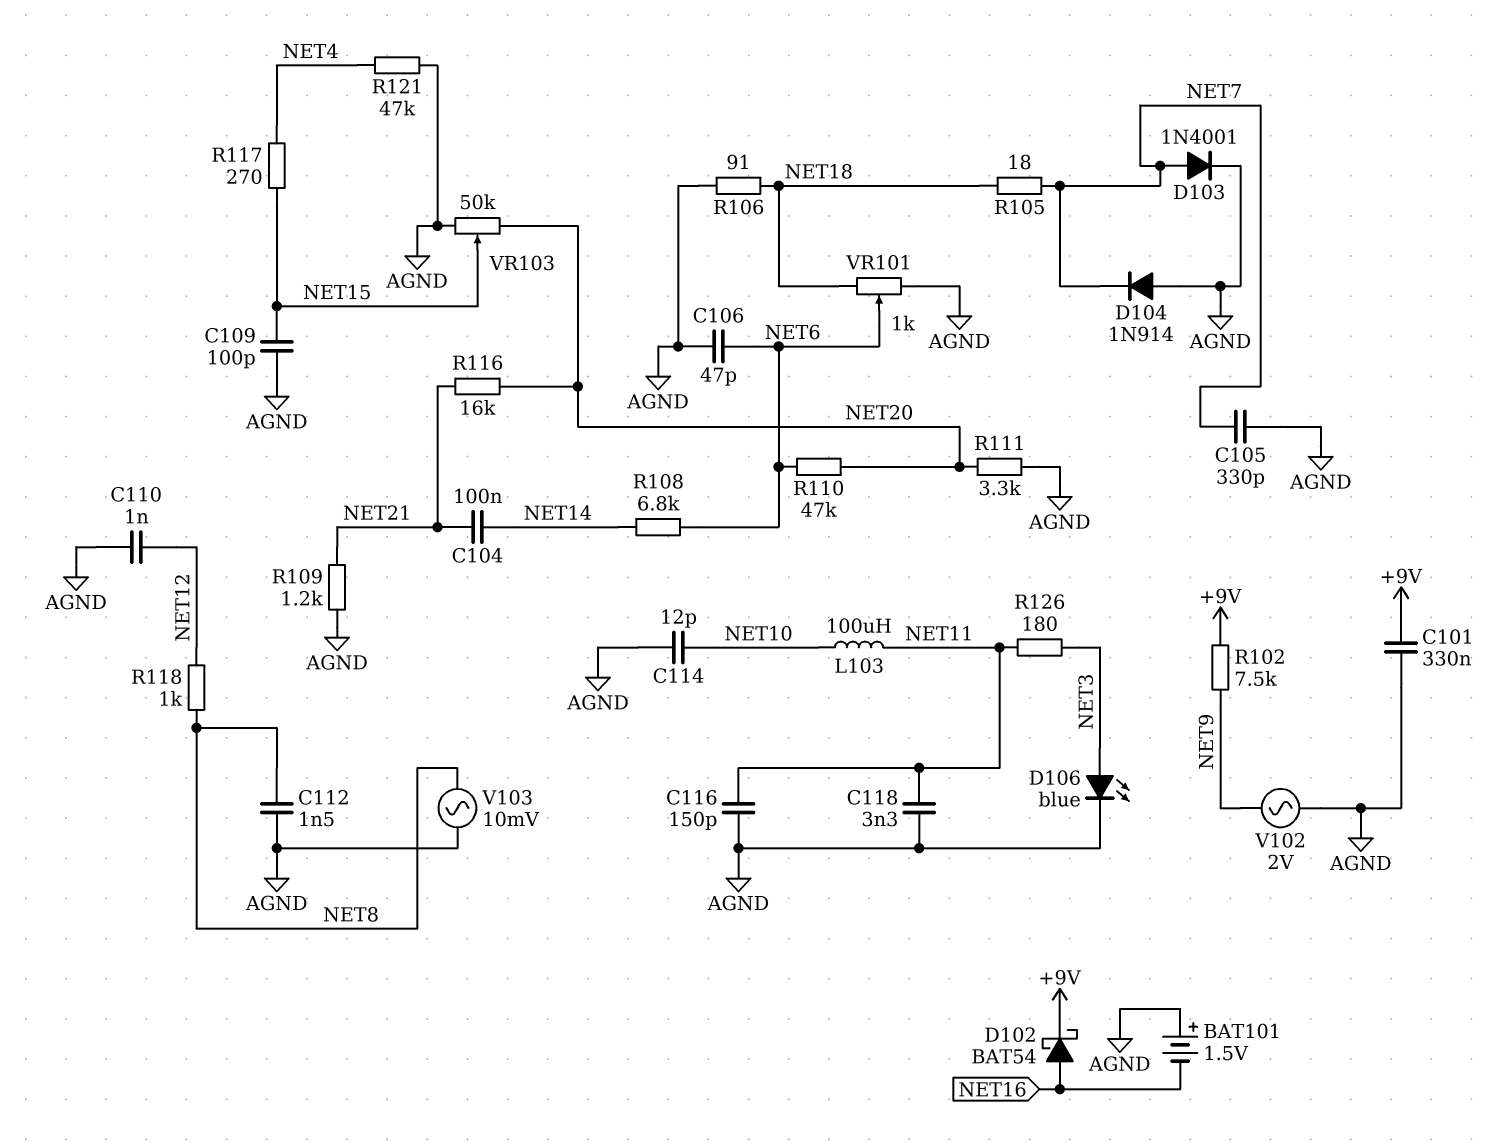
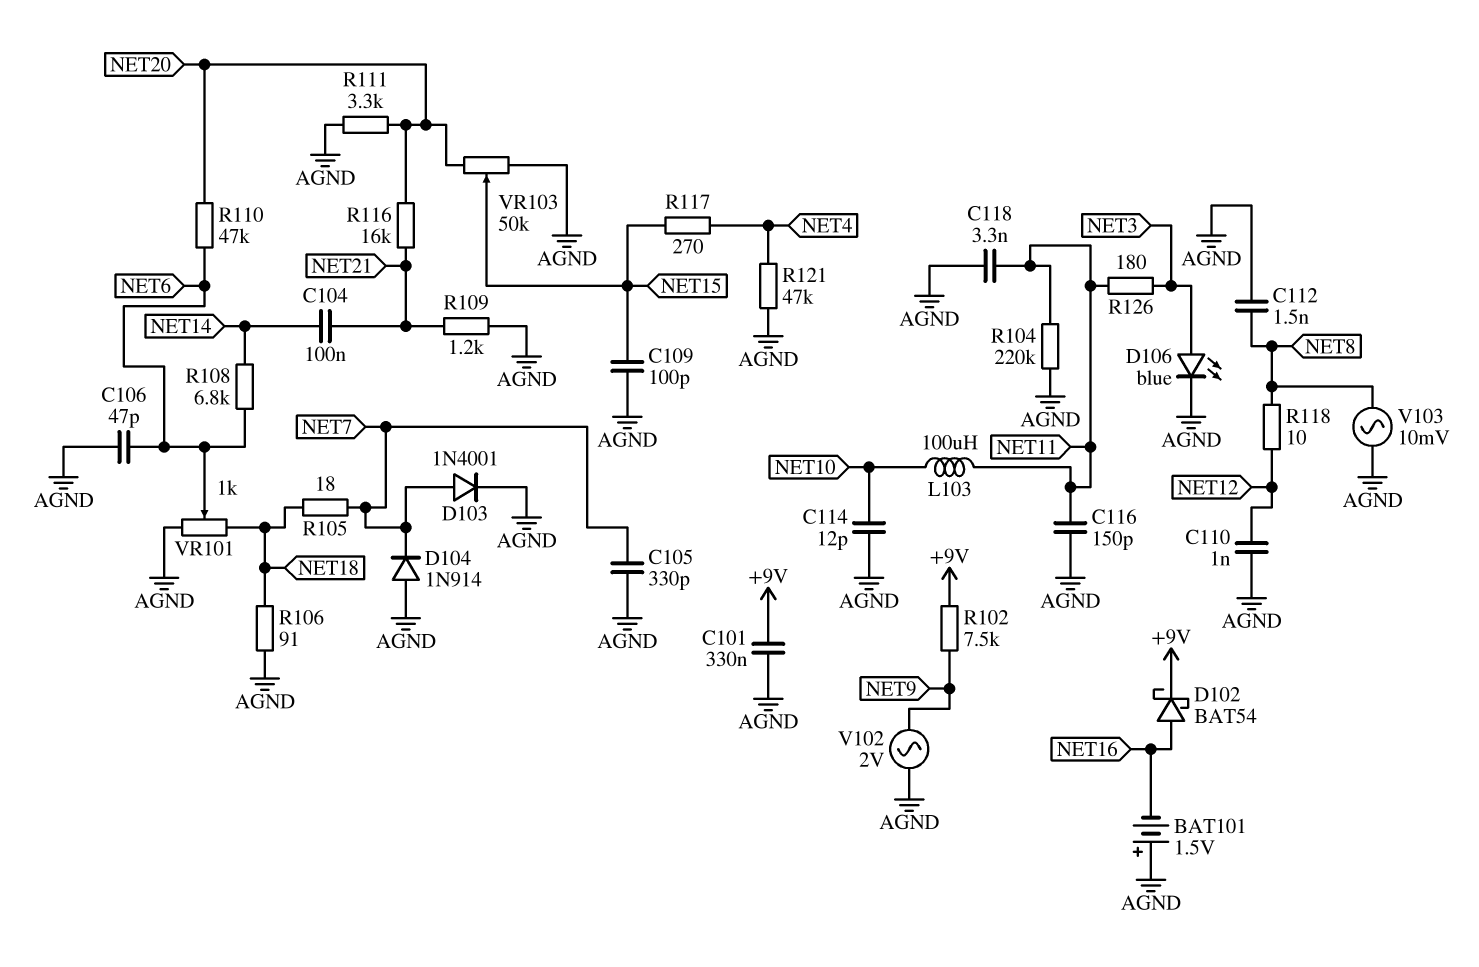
R104: none -> 220k (AGND, NET11)
R118: 1k (NET8, NET12) -> 10 (NET8, NET12)

